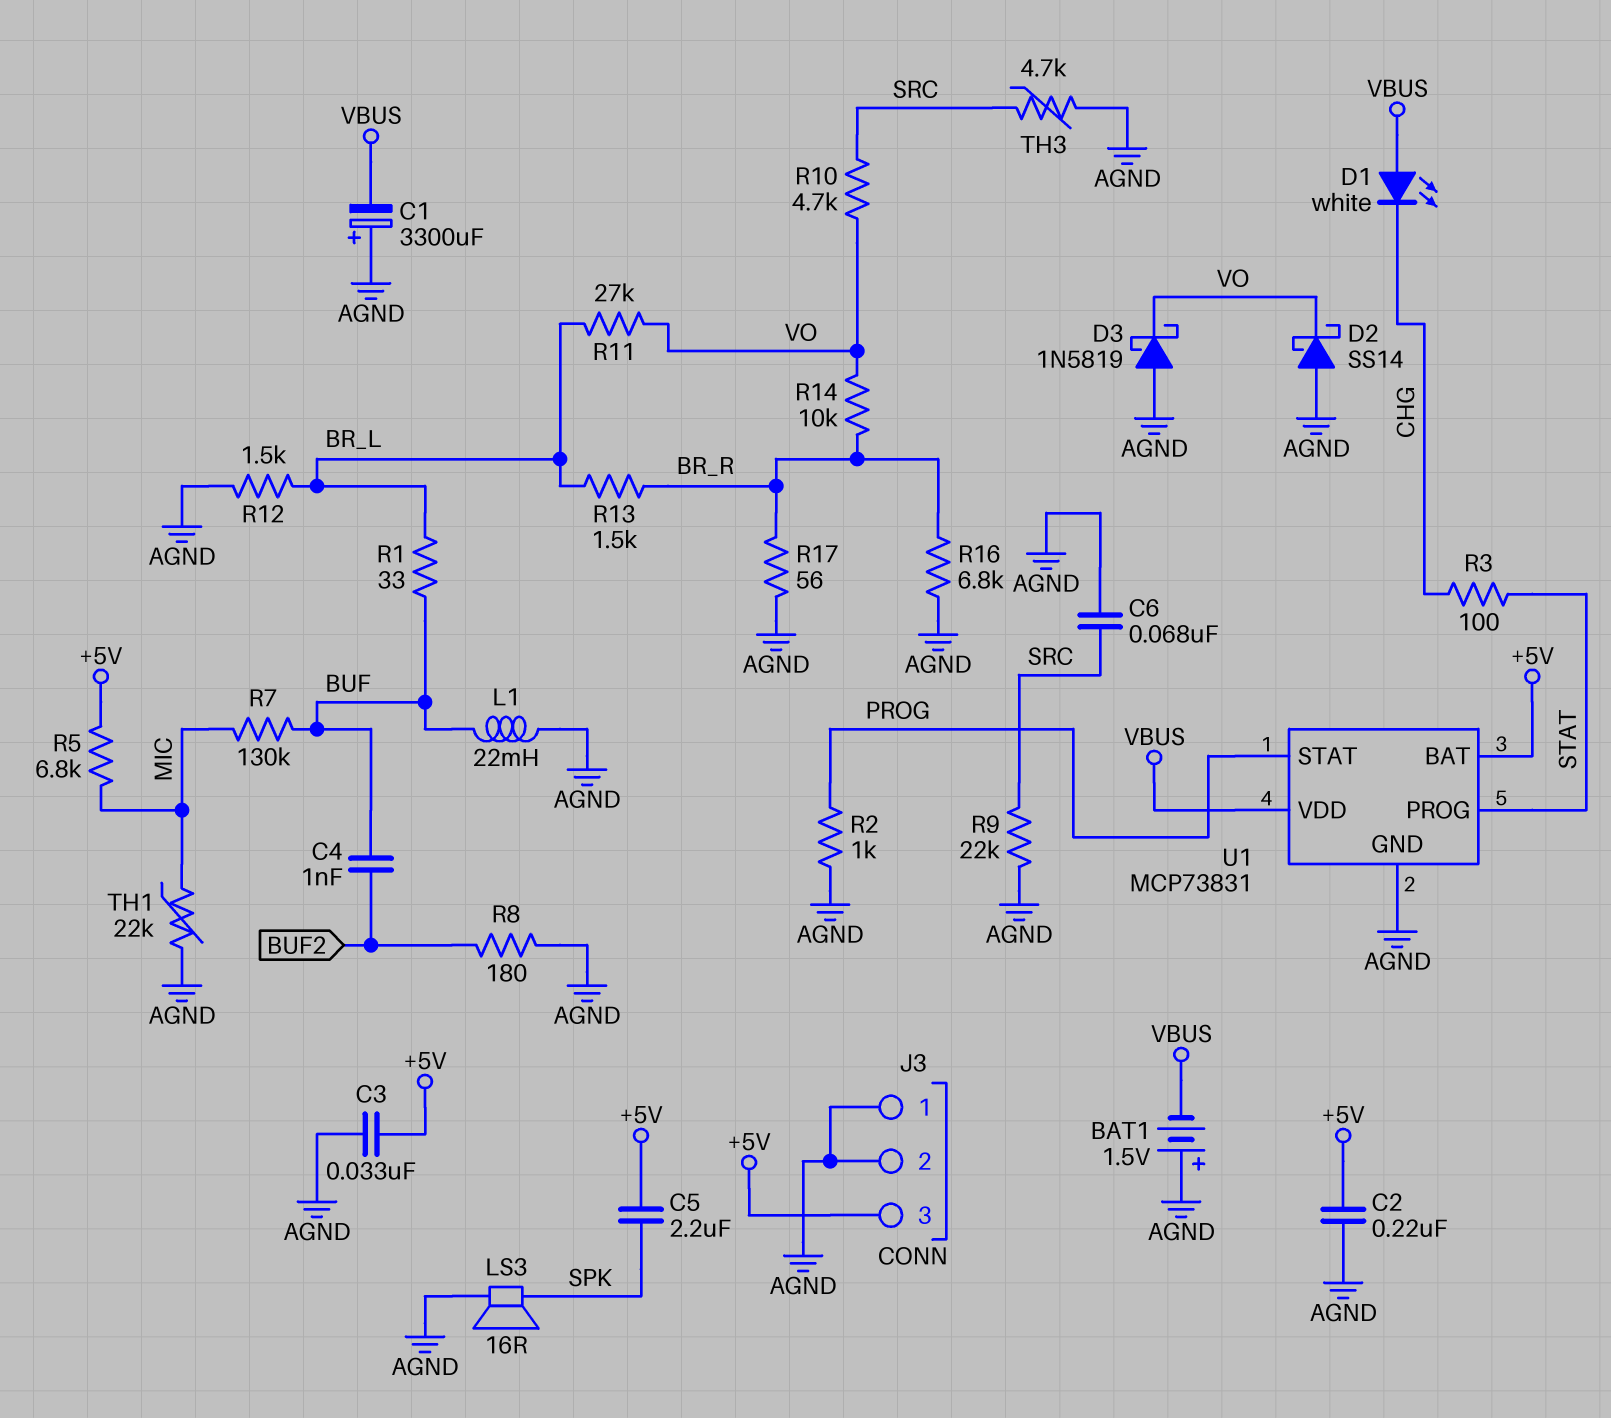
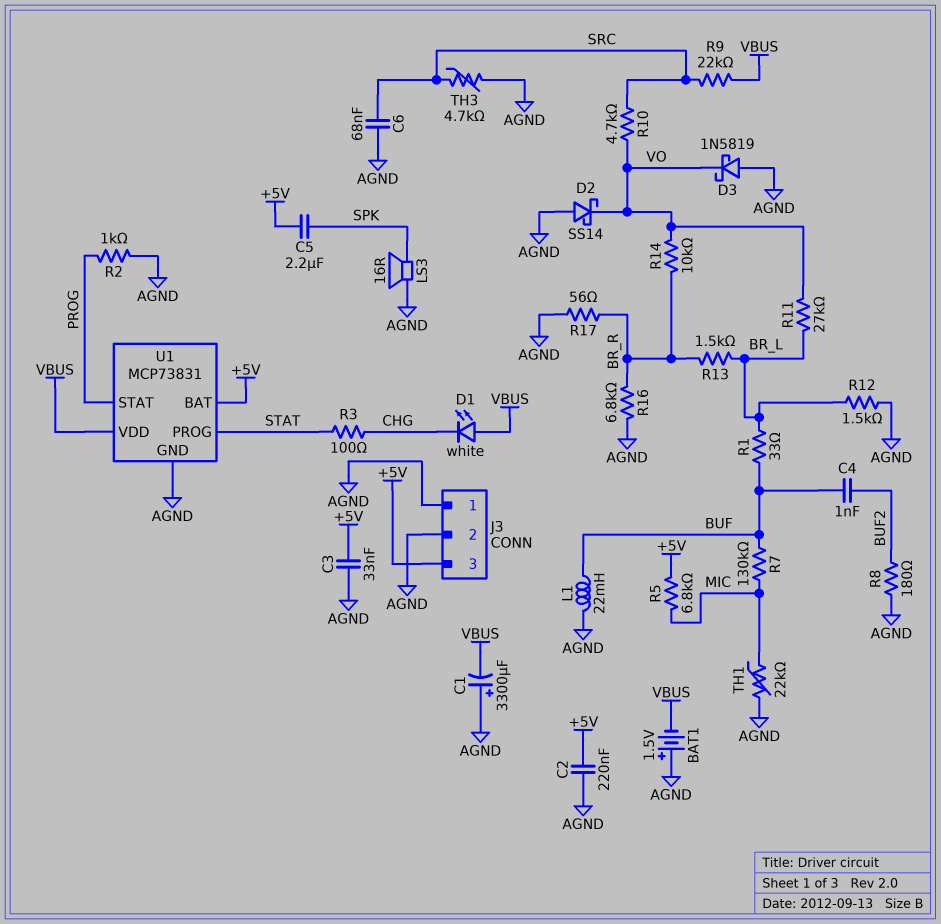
R9: 22k (AGND, SRC) -> 22k (SRC, VBUS)

